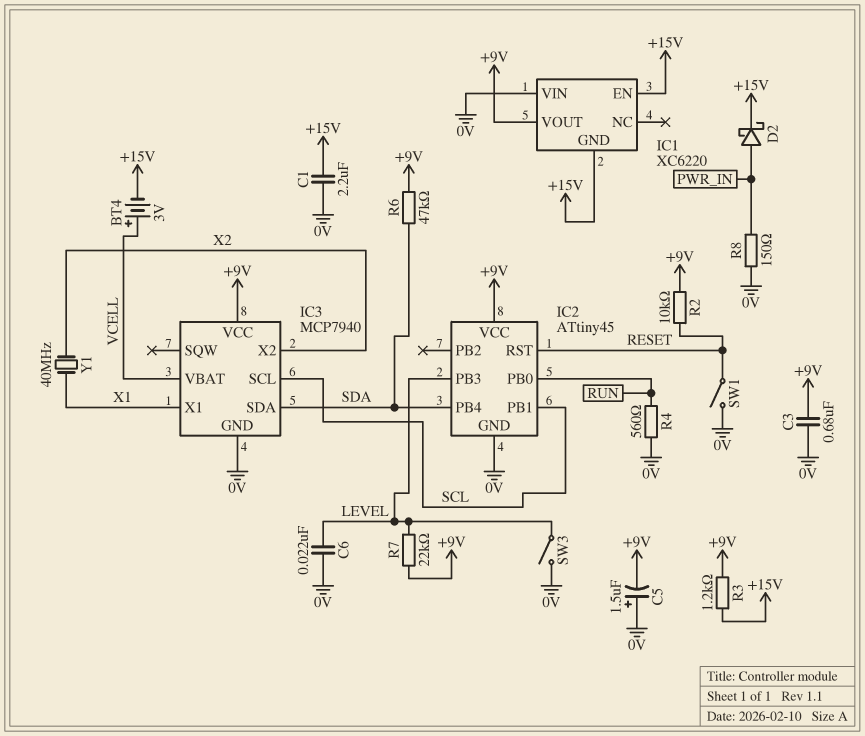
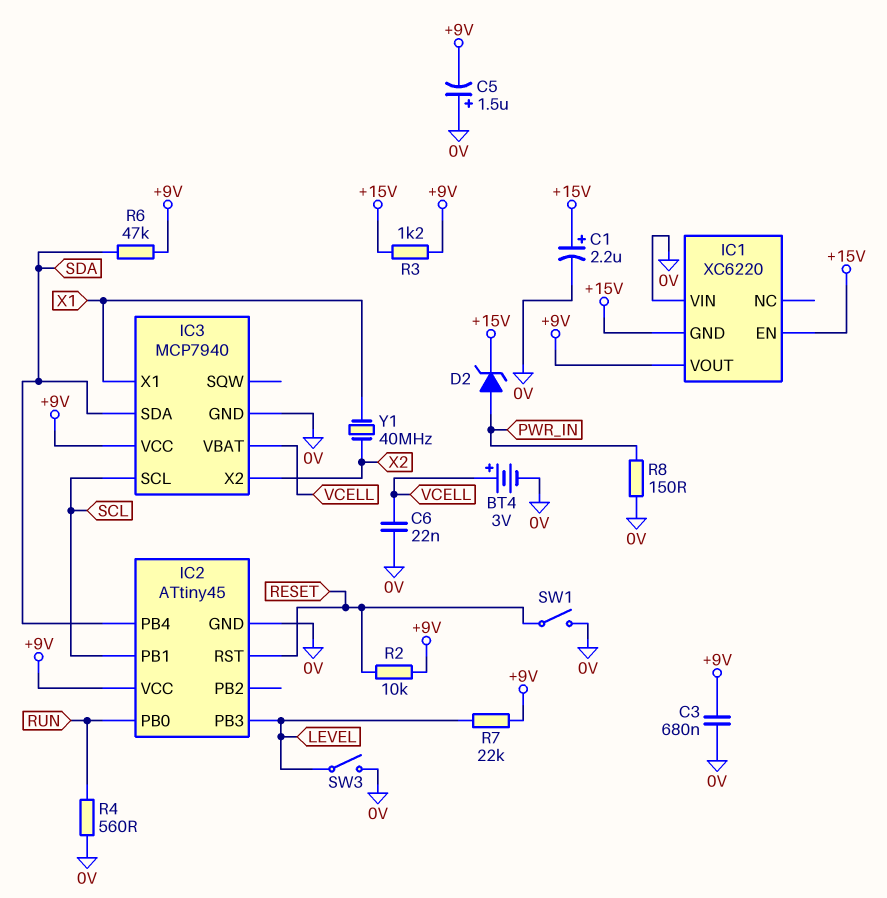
BT4: 3V (plus VCELL, minus +15V) -> 3V (plus VCELL, minus 0V)
C1: 2.2uF (+15V, 0V) -> 2.2uF (plus +15V, minus 0V)
C6: 22nF (0V, LEVEL) -> 22nF (0V, VCELL)
D2: schottky (A PWR_IN, K +15V) -> zener (A PWR_IN, K +15V)

